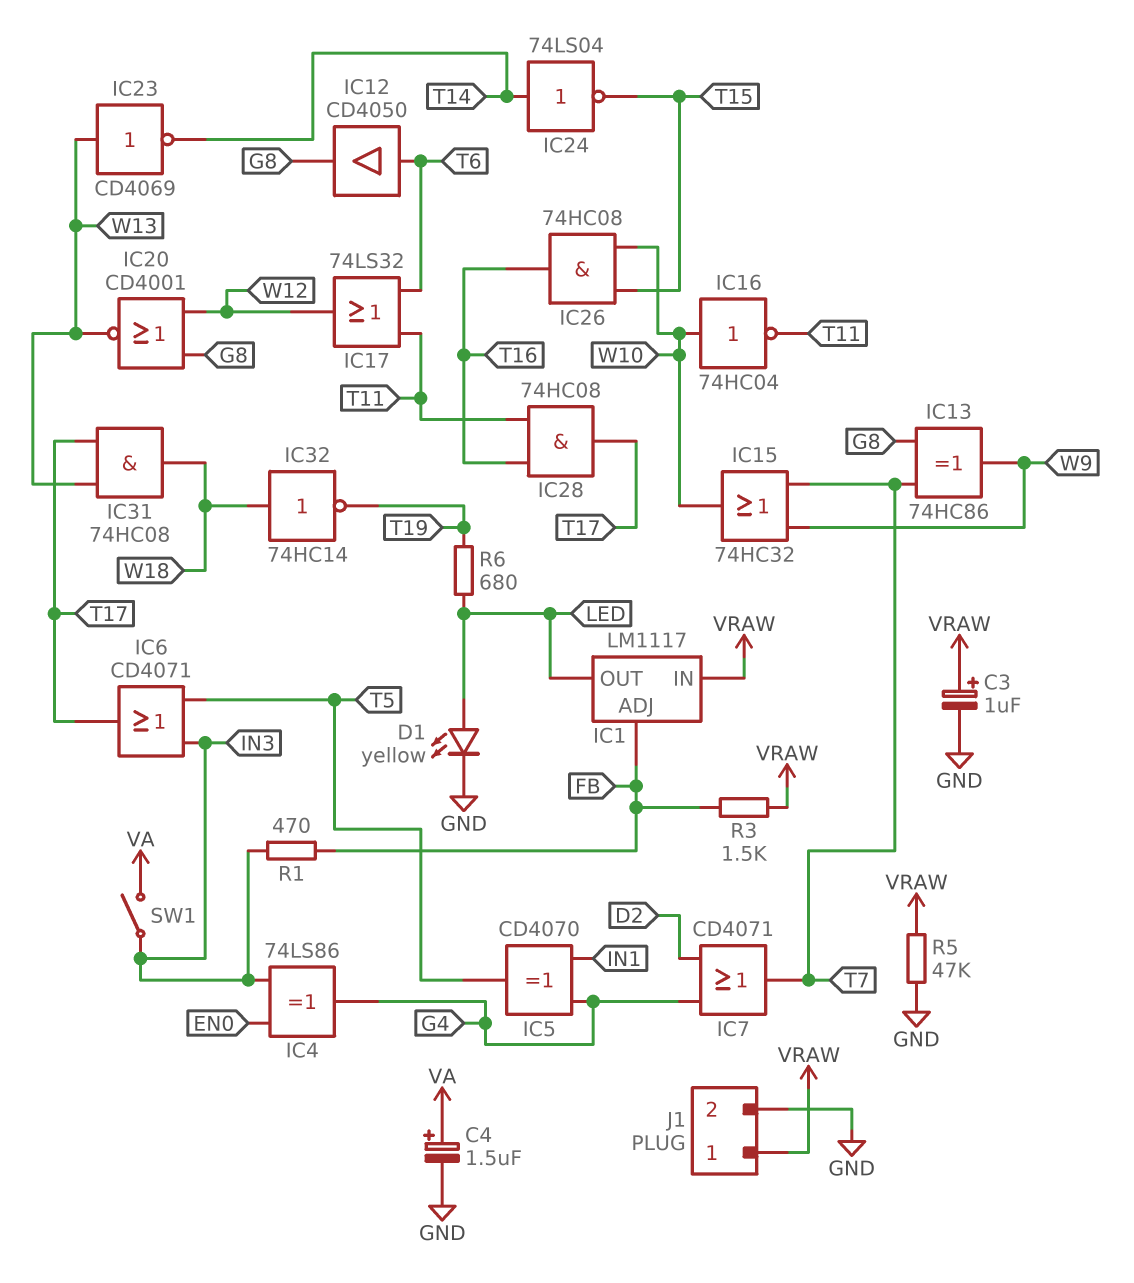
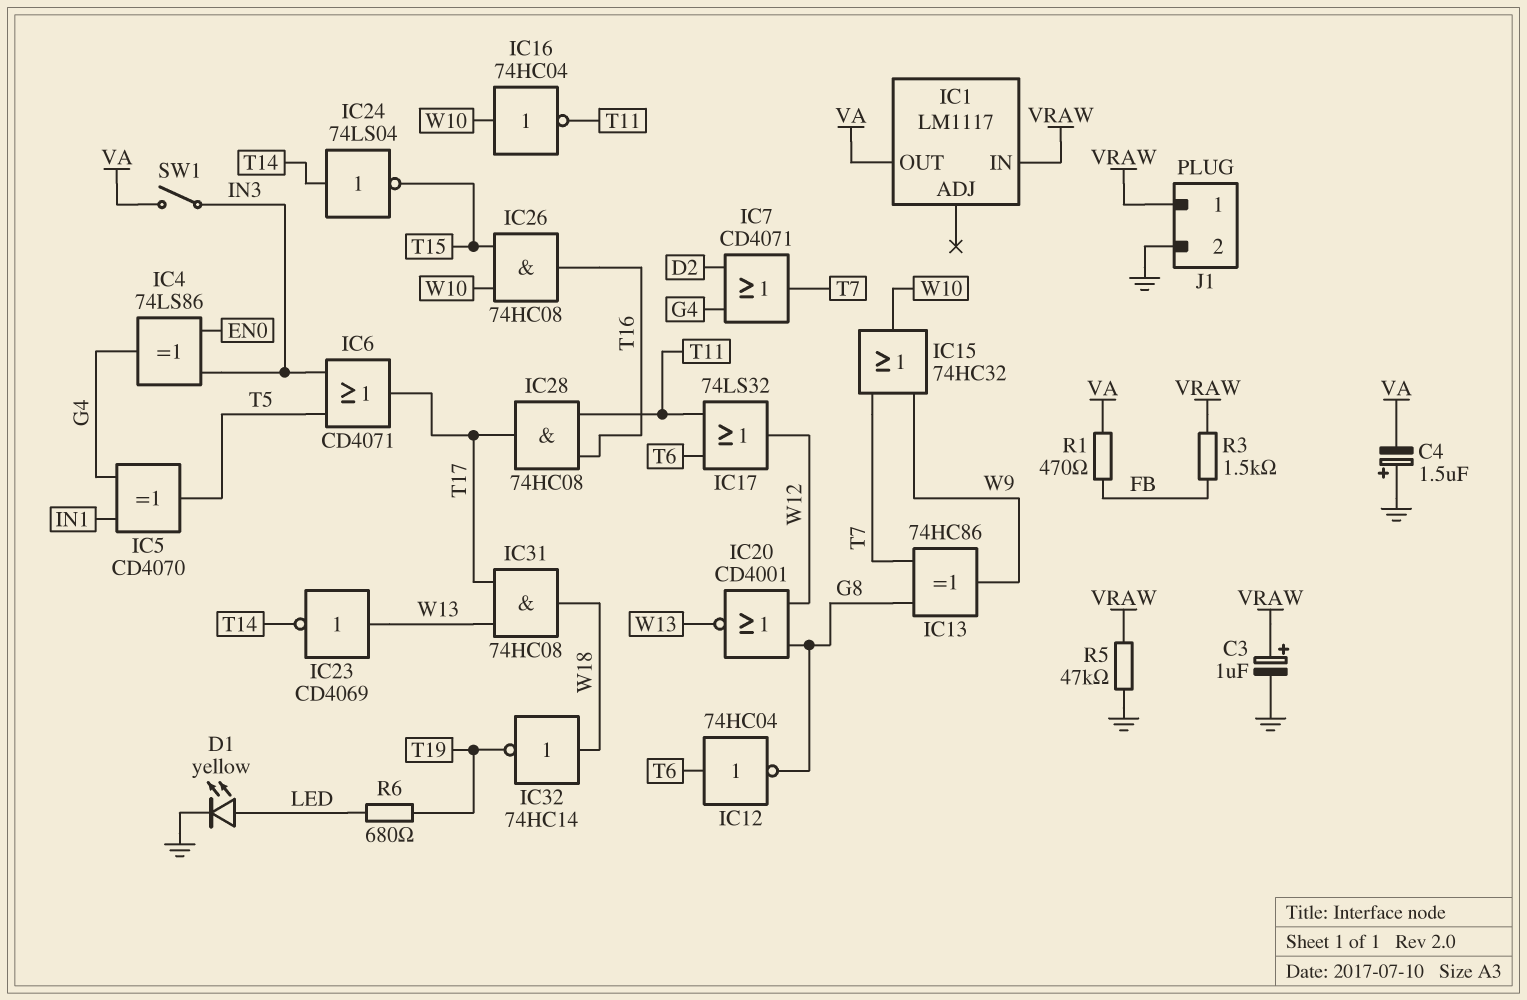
C4: 1.5uF (plus VA, minus GND) -> 1.5uF (plus GND, minus VA)
IC1 pin ADJ: FB -> none
IC1 pin OUT: LED -> VA
IC12: buffer CD4050 (in T6, out G8) -> NOT 74HC04 (in T6, out G8)
R1: 470 (FB, IN3) -> 470 (FB, VA)

